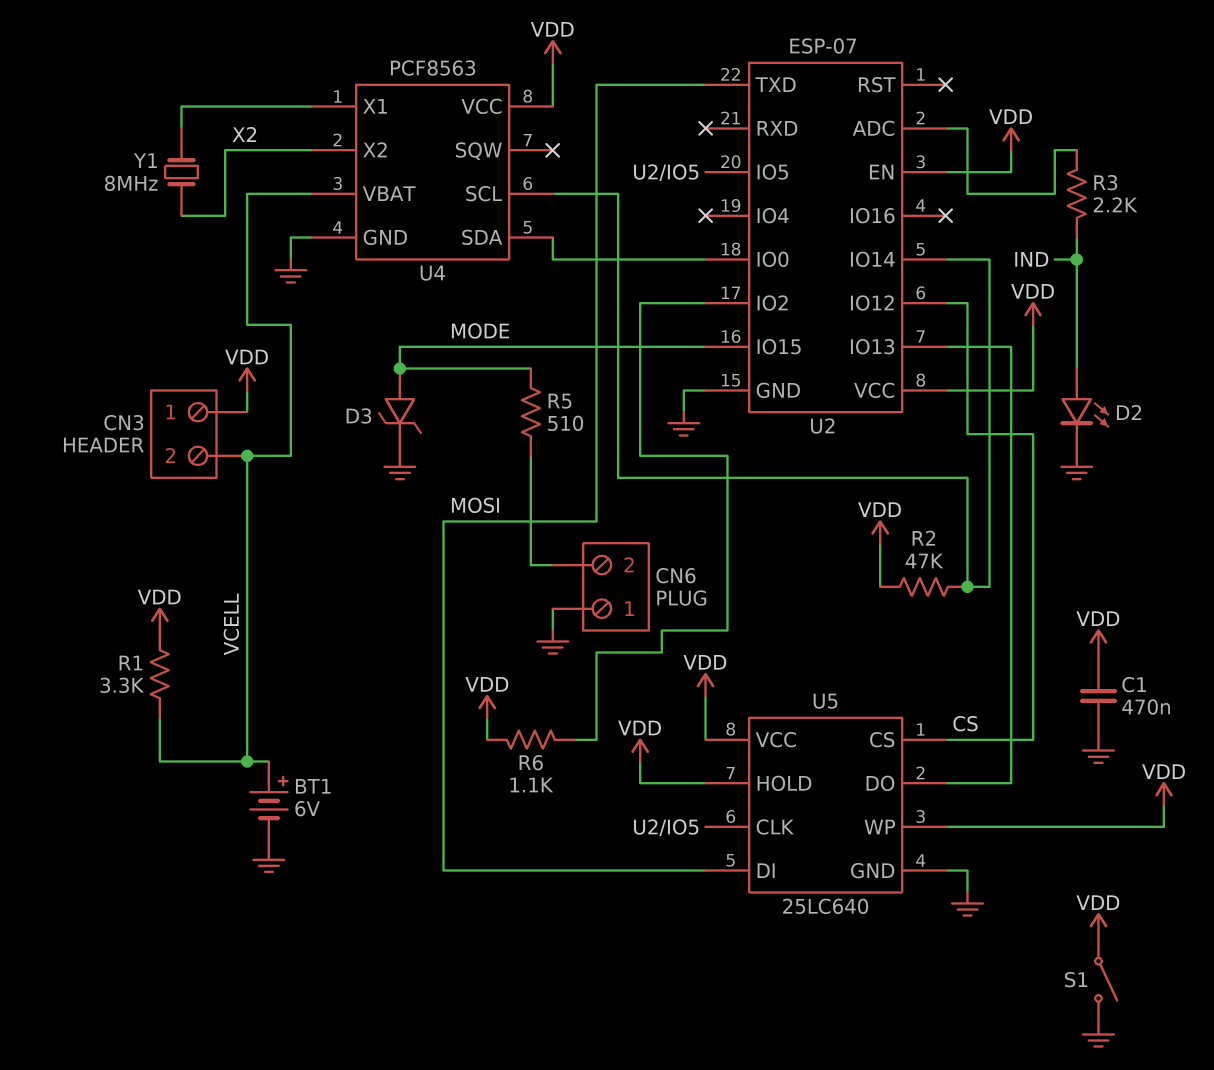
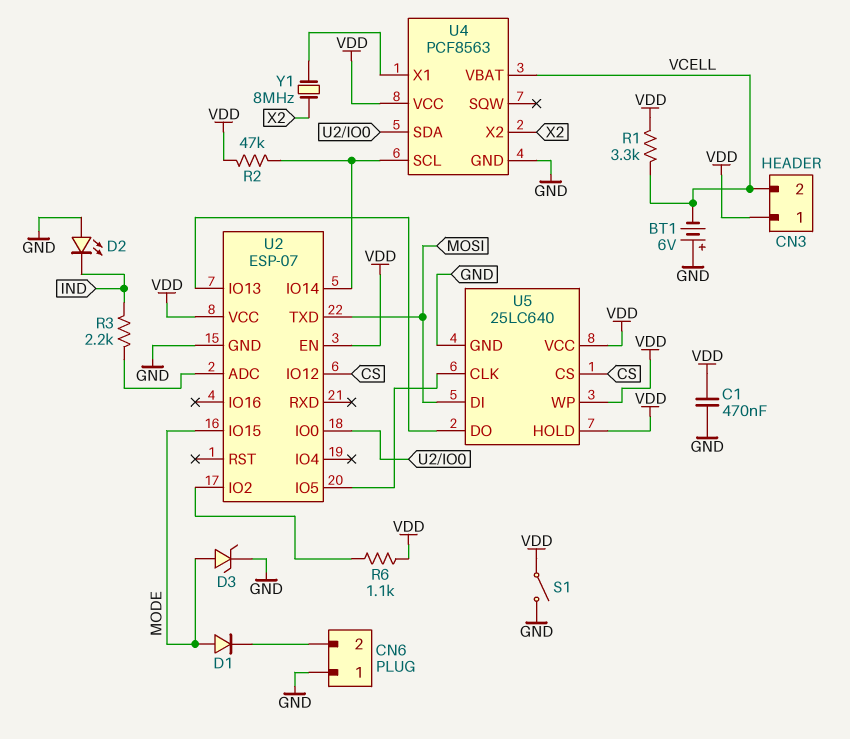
BT1: 6V (plus VCELL, minus GND) -> 6V (plus GND, minus VCELL)
D1: none -> diode (A MODE, K CN6/2)
D2: LED (A IND, K GND) -> LED (A GND, K IND)
R5: 510 (CN6/2, MODE) -> none

